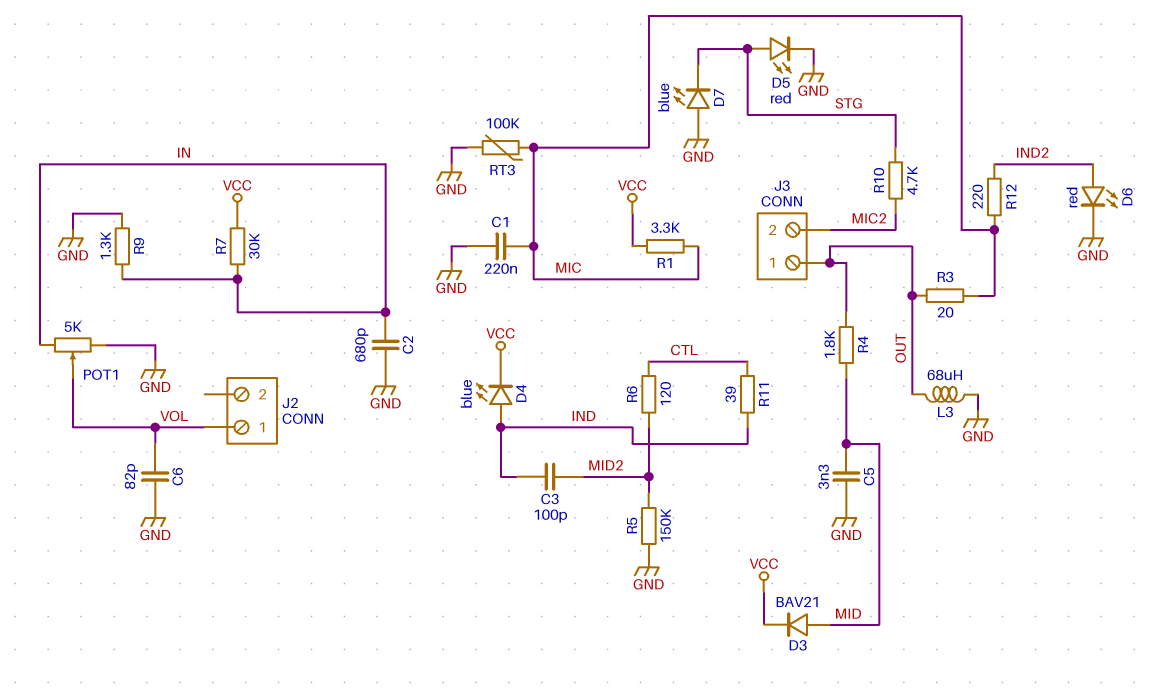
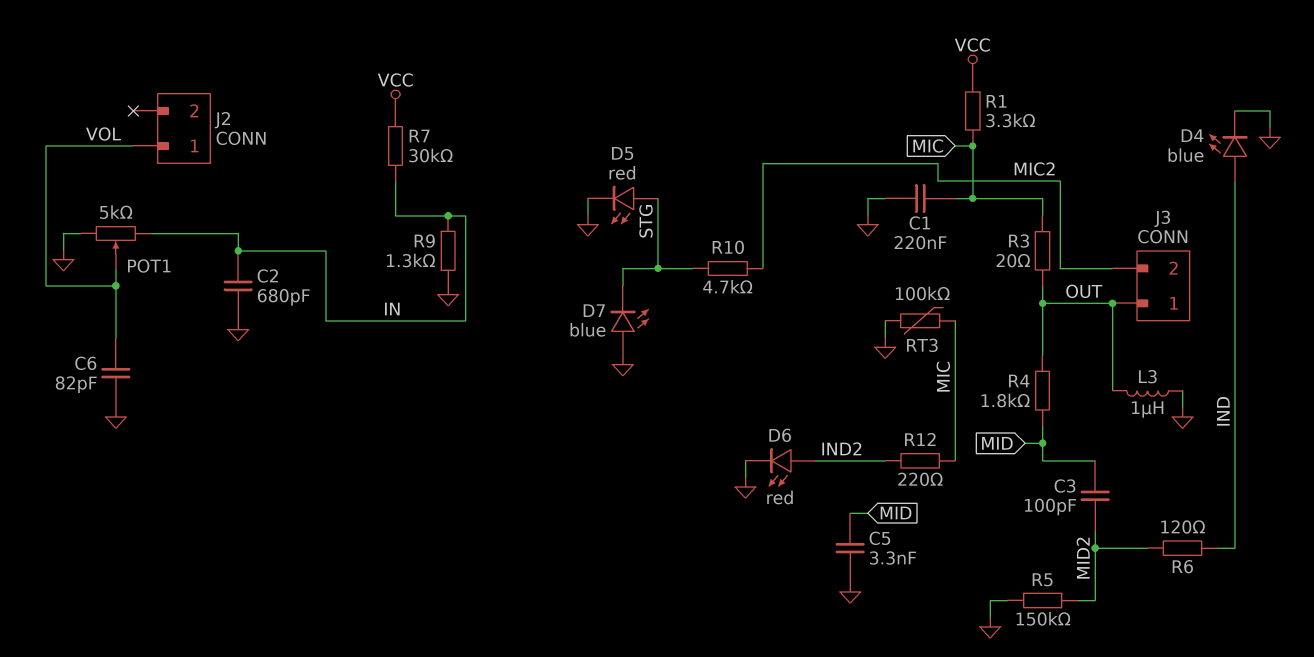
C3: 100pF (IND, MID2) -> 100pF (MID, MID2)
D3: diode BAV21 (A MID, K VCC) -> none
D4: LED blue (A IND, K VCC) -> LED blue (A IND, K GND)
L3: 68uH (GND, OUT) -> 1uH (GND, OUT)
R6: 120 (CTL, MID2) -> 120 (IND, MID2)
R11: 39 (CTL, IND) -> none

